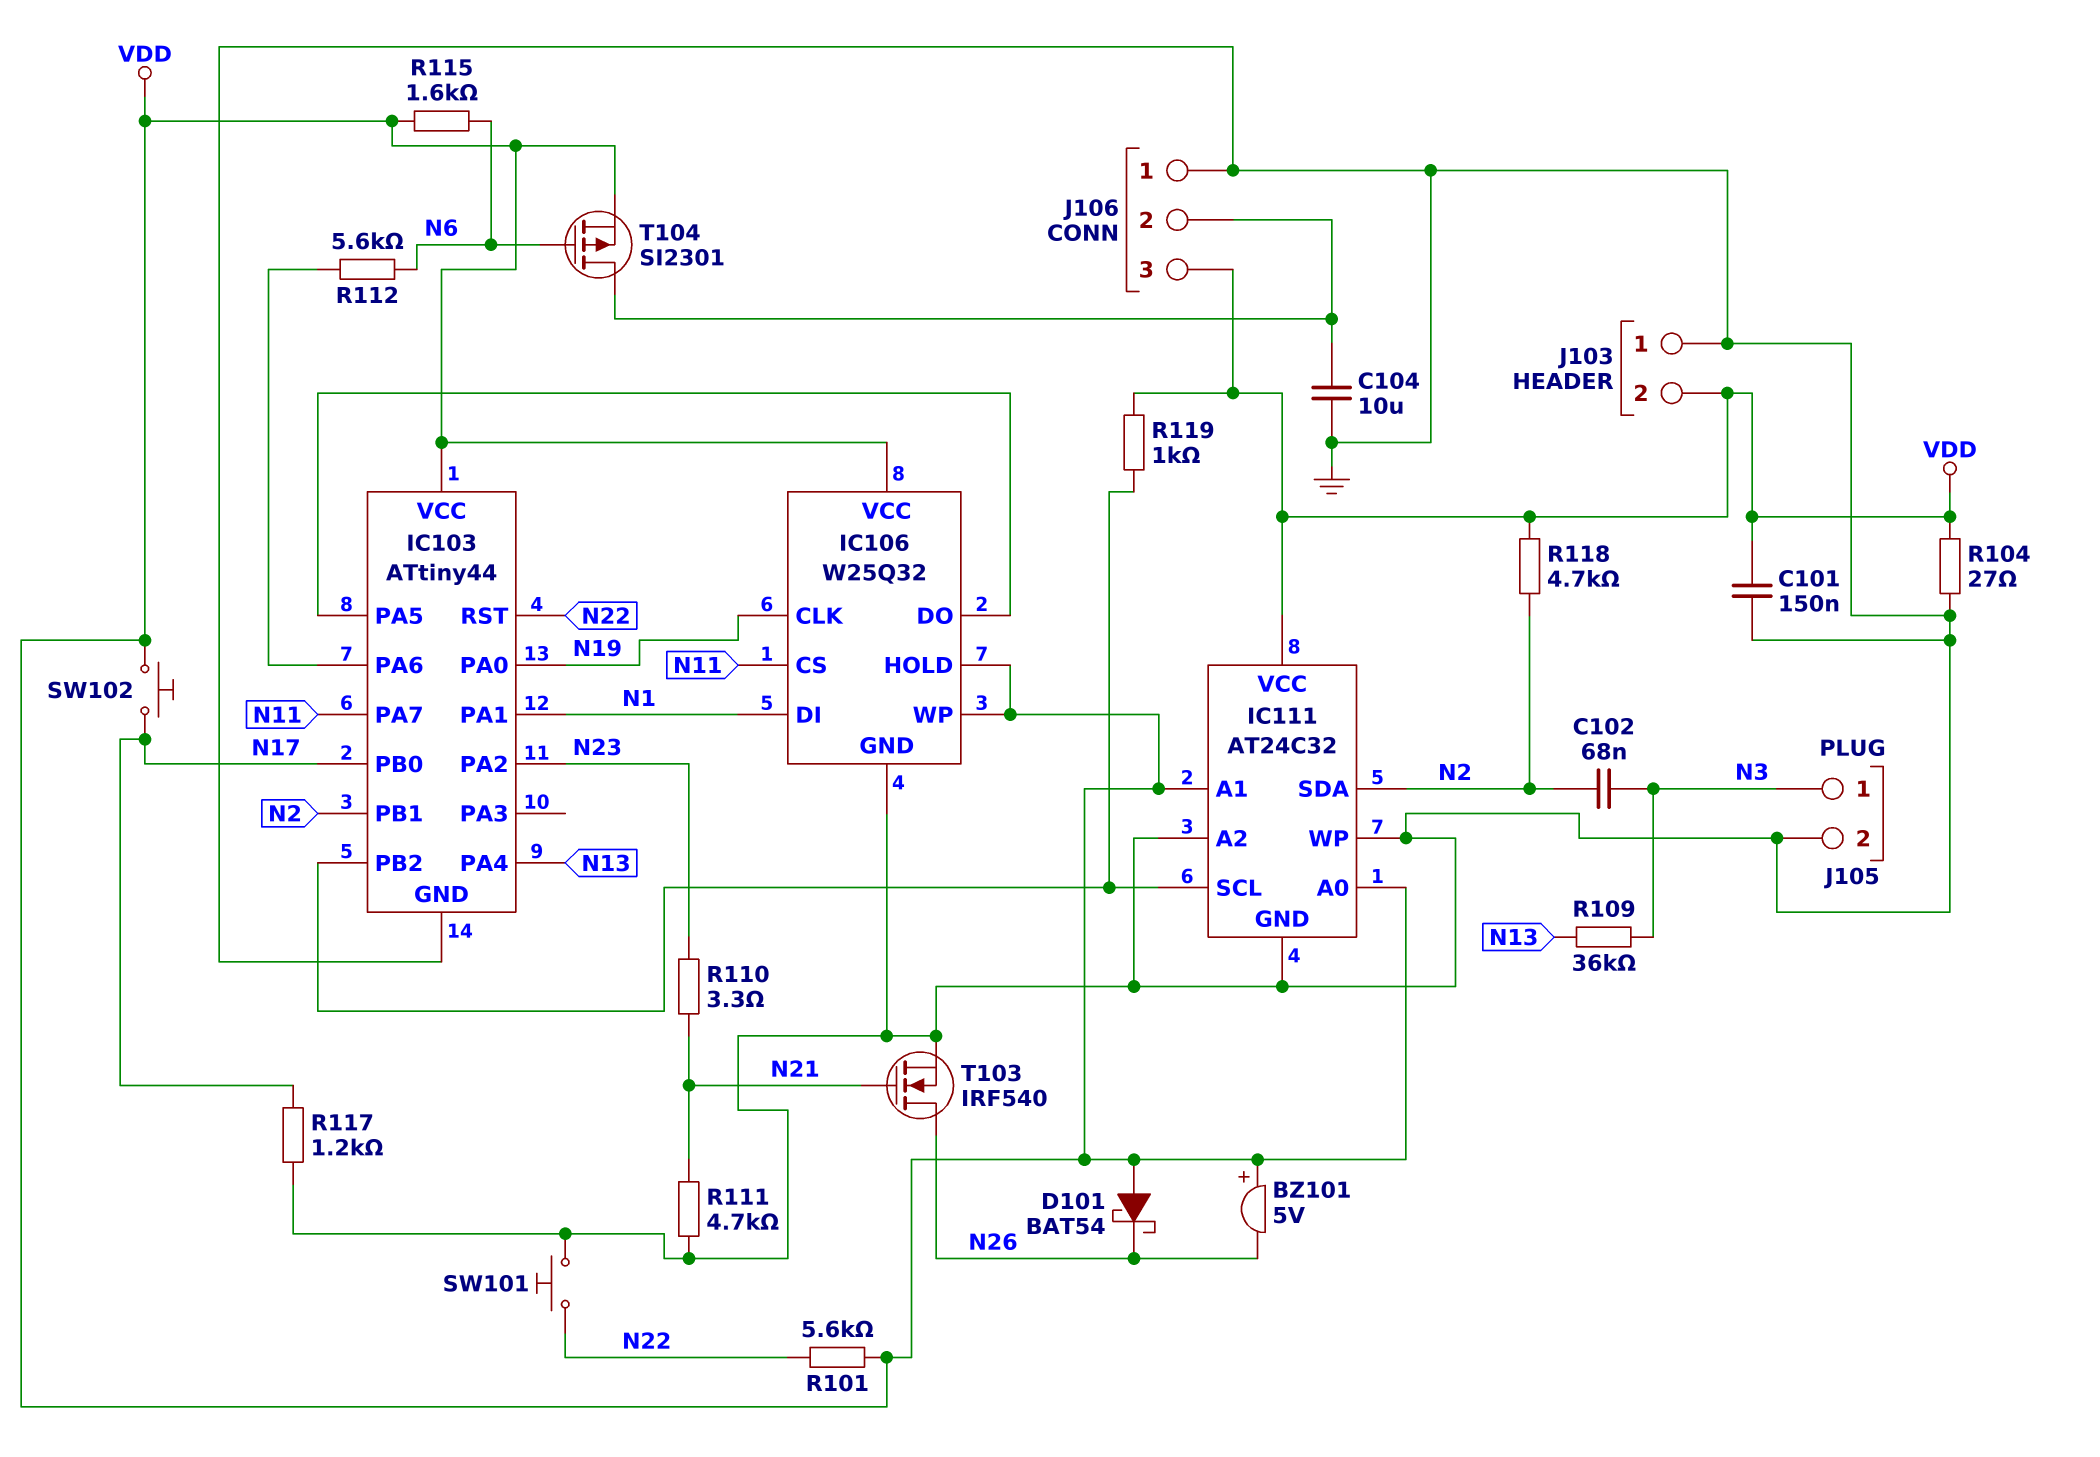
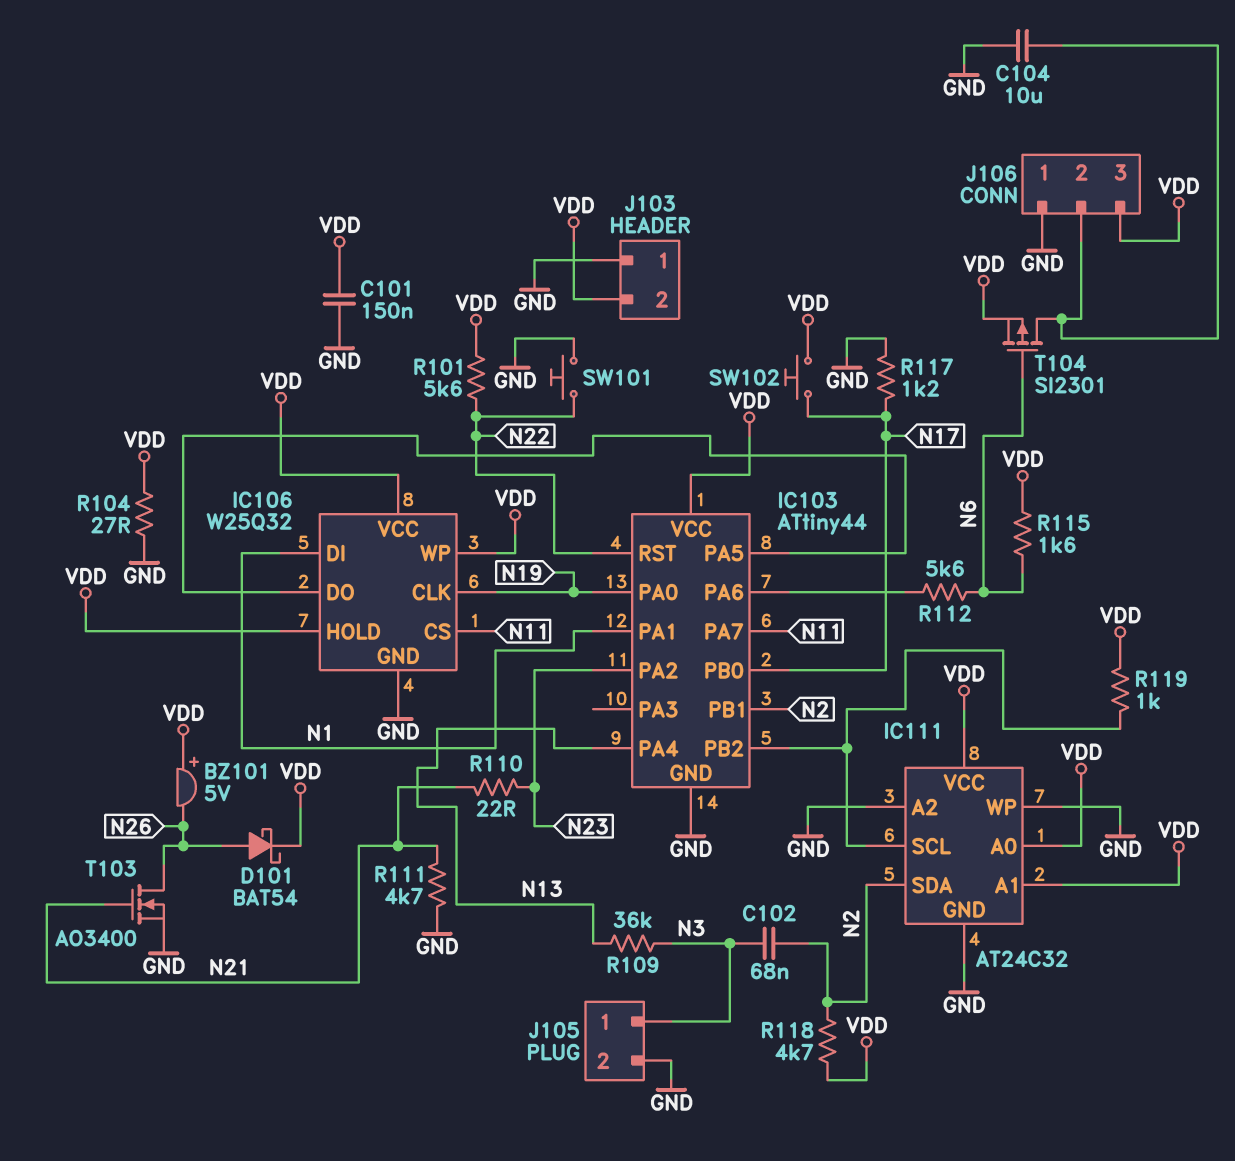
D101: schottky BAT54 (A VDD, K N26) -> schottky BAT54 (A N26, K VDD)
R110: 3.3 (N21, N23) -> 22 (N21, N23)
T103: NMOS IRF540 (G N21, D N26, S GND) -> NMOS AO3400 (G N21, D N26, S GND)

